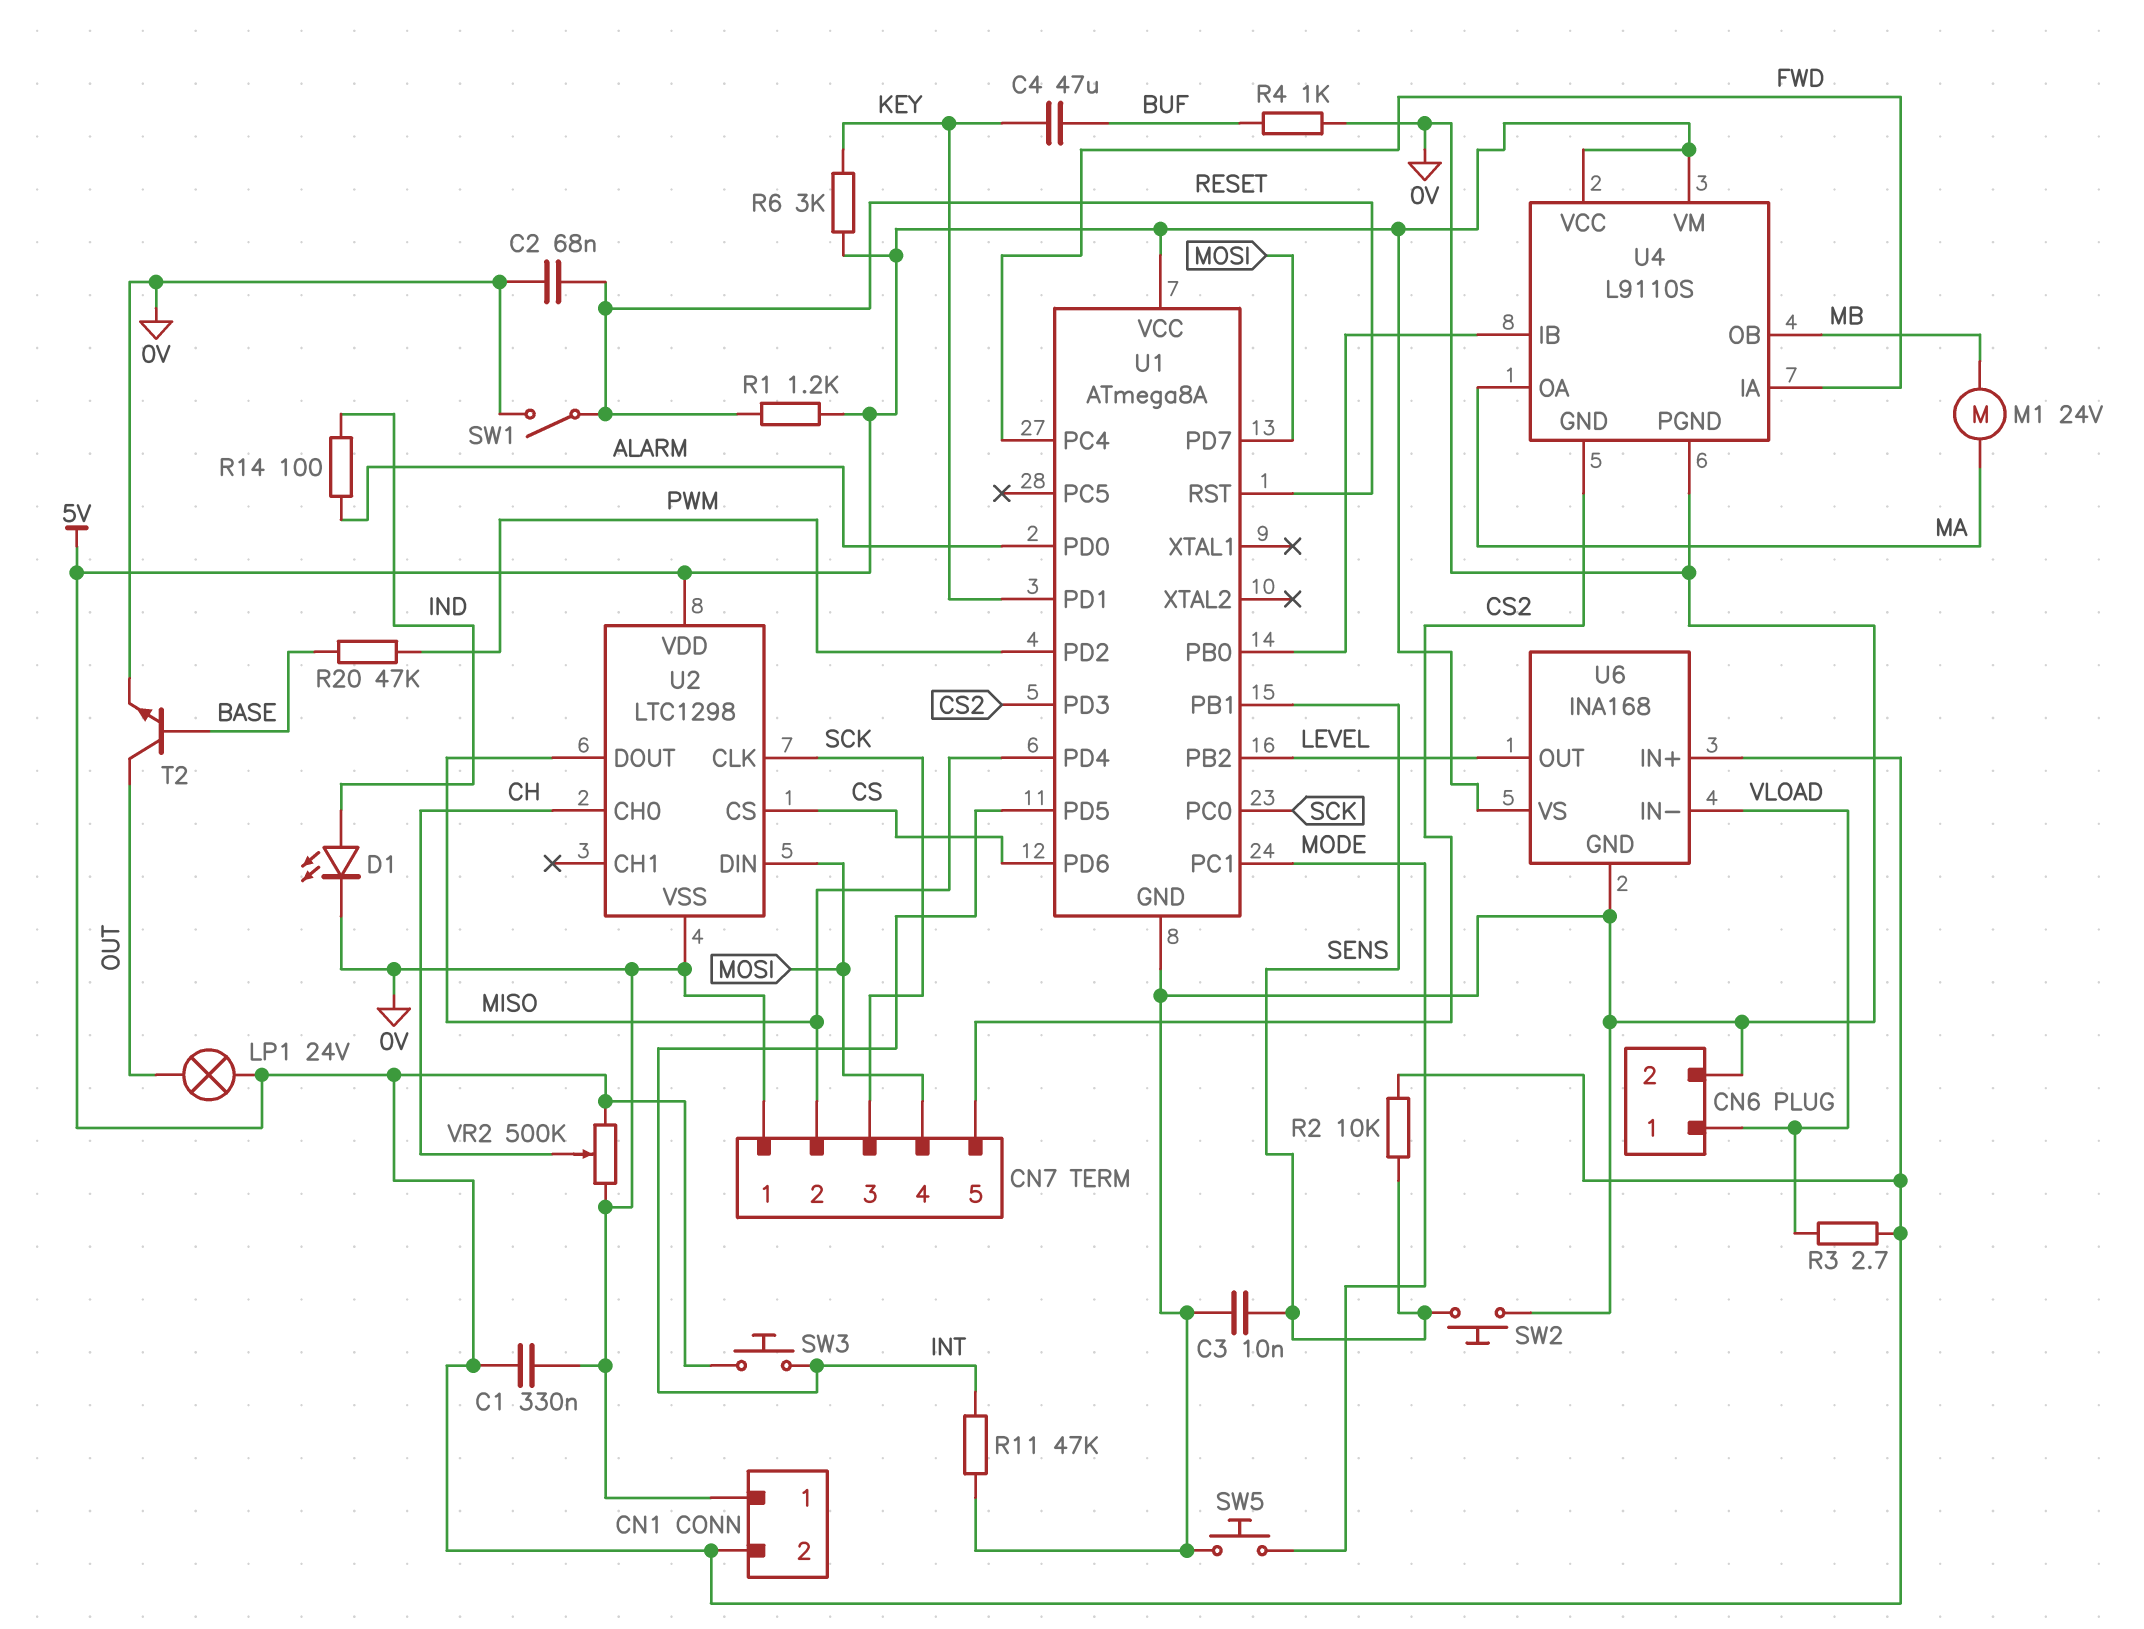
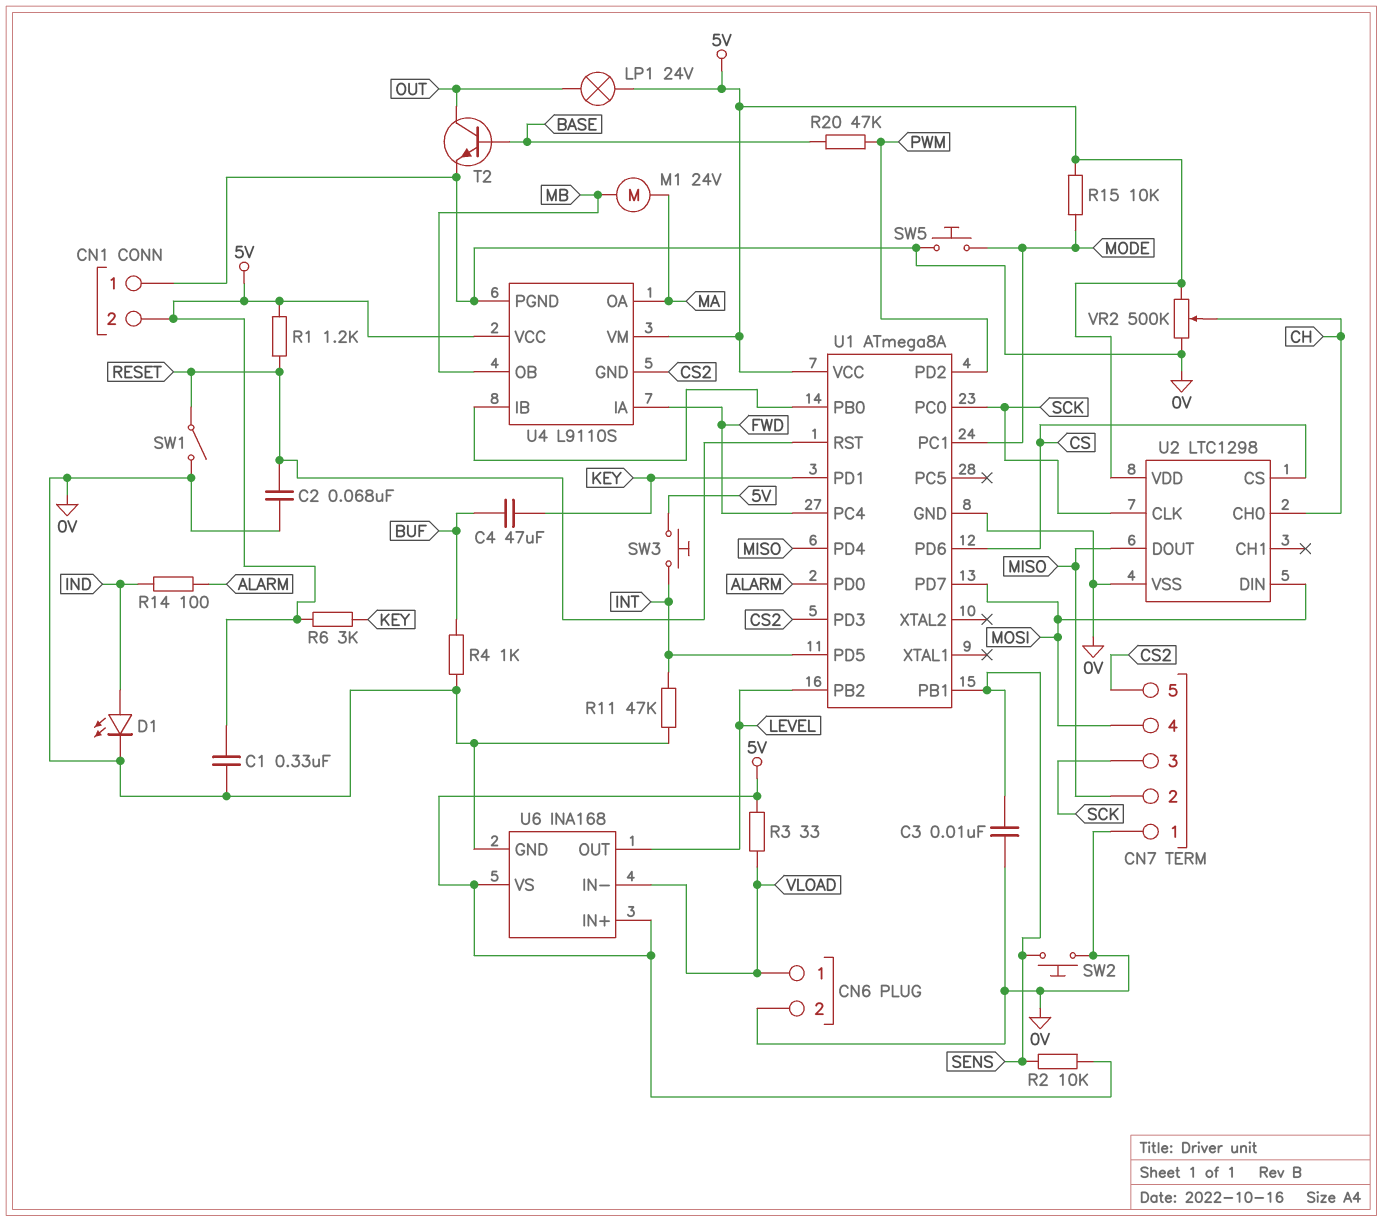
R3: 2.7 (5V, VLOAD) -> 33 (5V, VLOAD)
R15: none -> 10k (5V, MODE)

